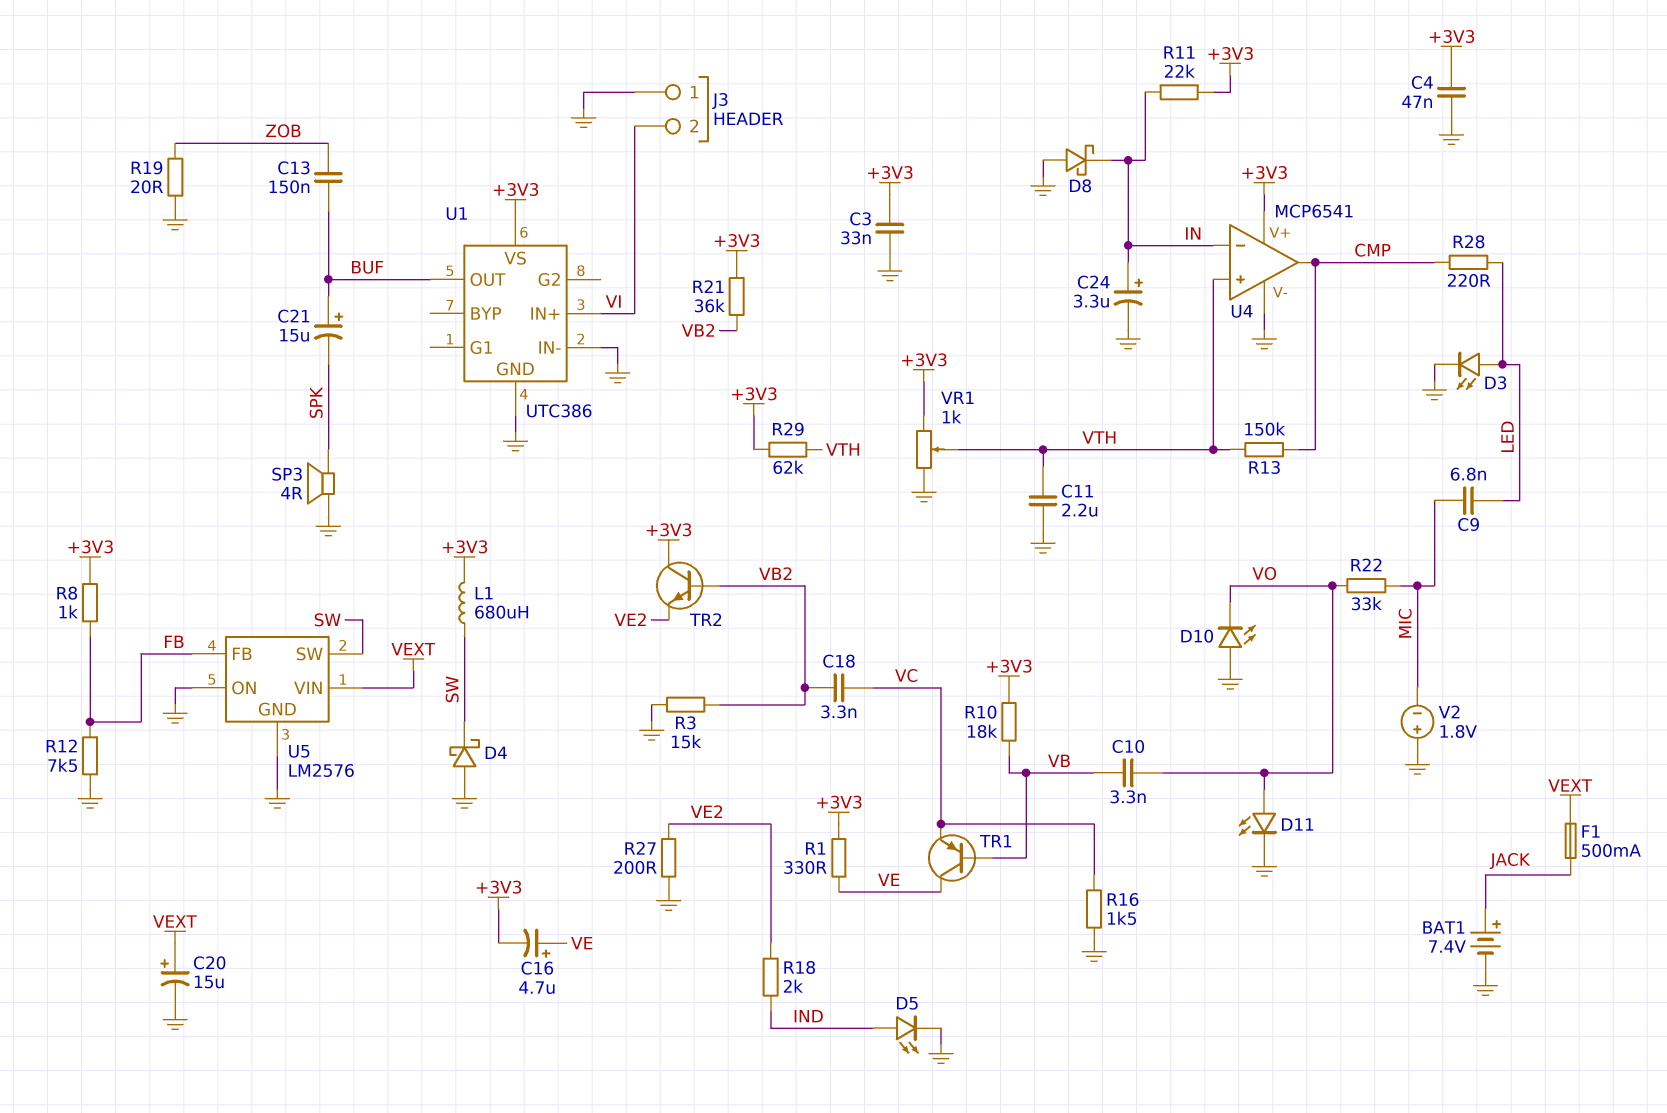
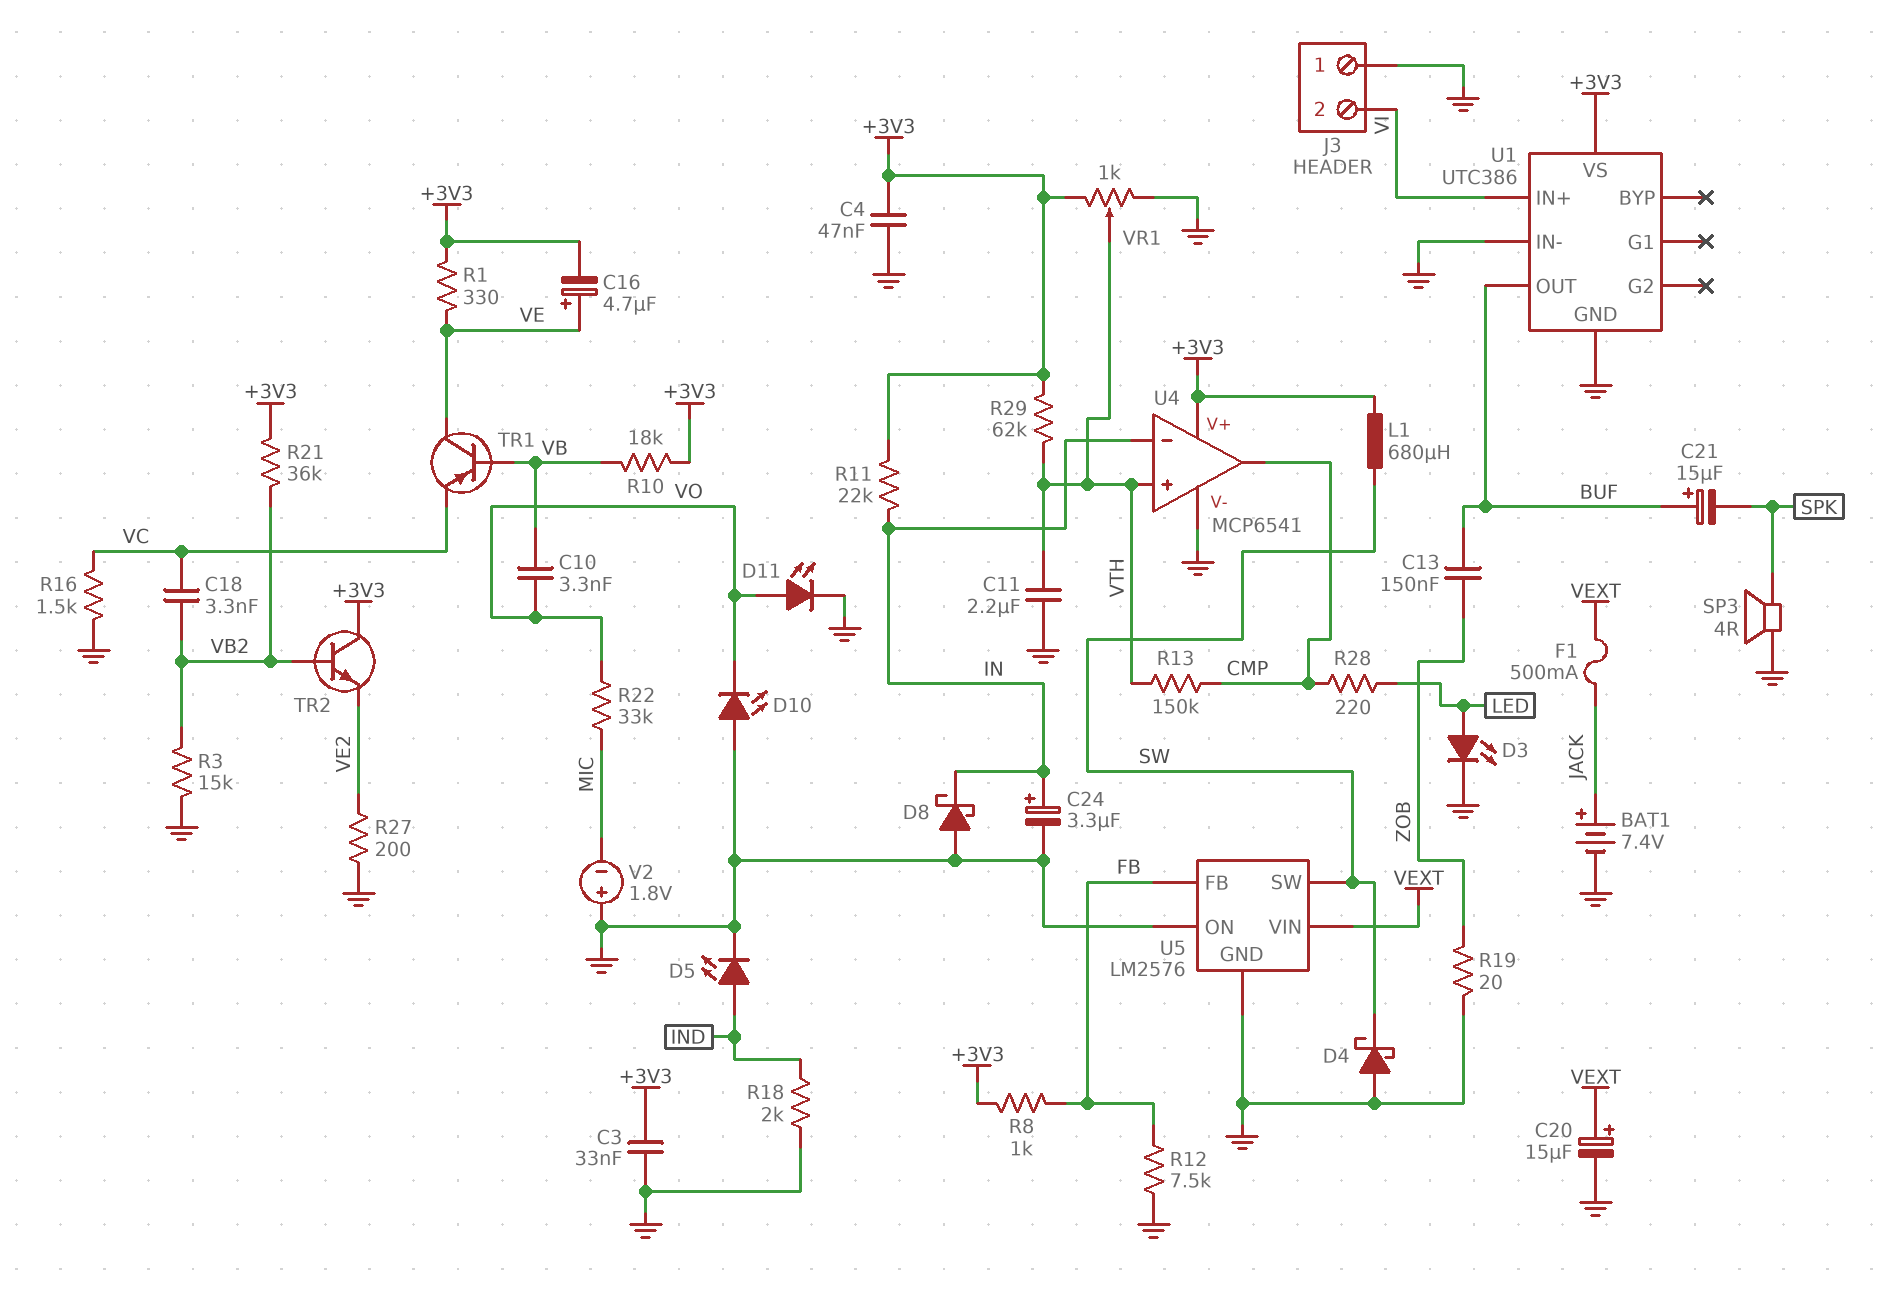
C9: 6.8nF (LED, MIC) -> none
R18: 2k (IND, VE2) -> 2k (GND, IND)

